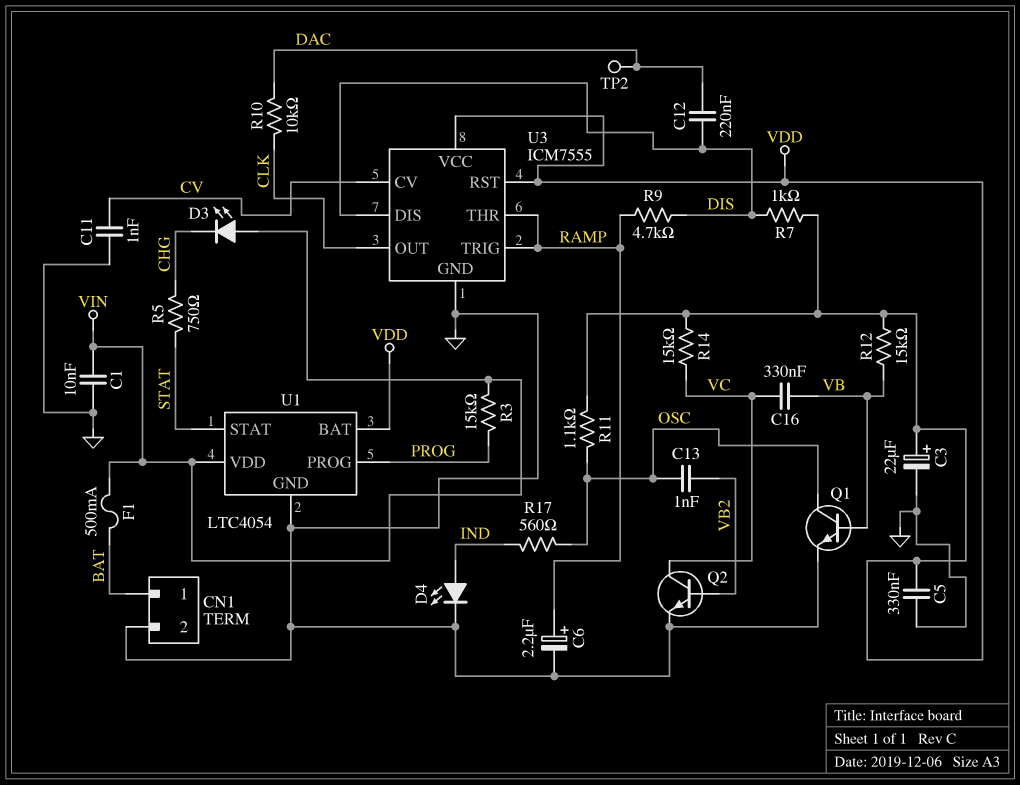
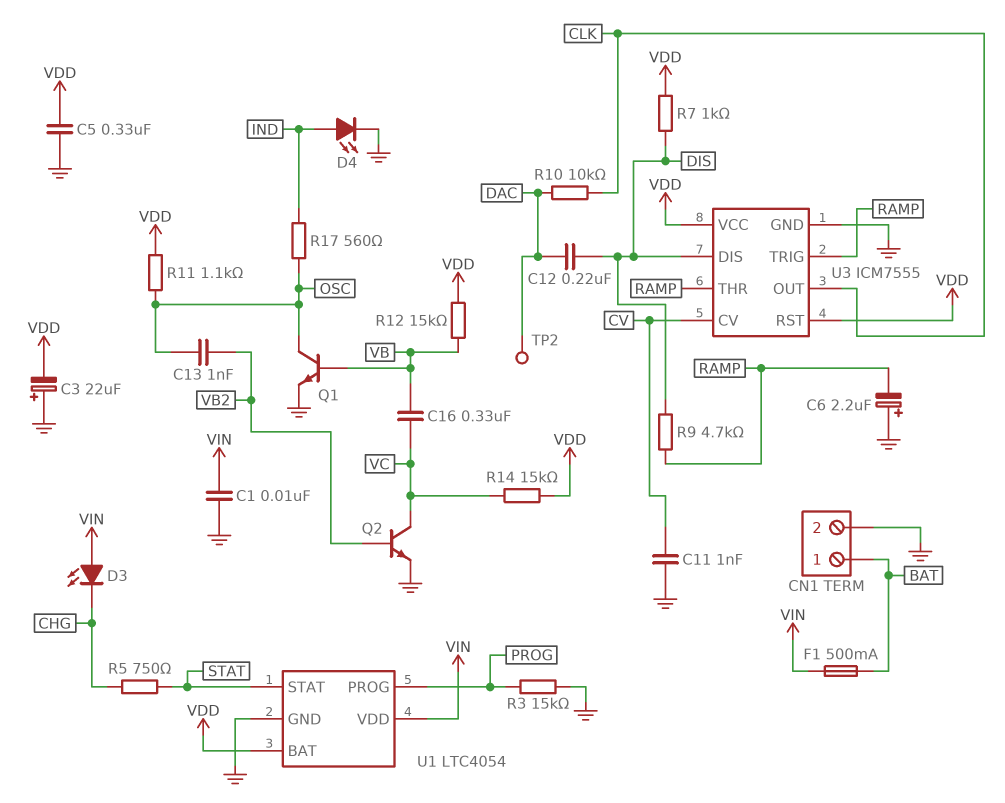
C3: 22uF (plus VDD, minus GND) -> 22uF (plus GND, minus VDD)
C6: 2.2uF (plus RAMP, minus GND) -> 2.2uF (plus GND, minus RAMP)
R3: 15k (PROG, VIN) -> 15k (GND, PROG)

